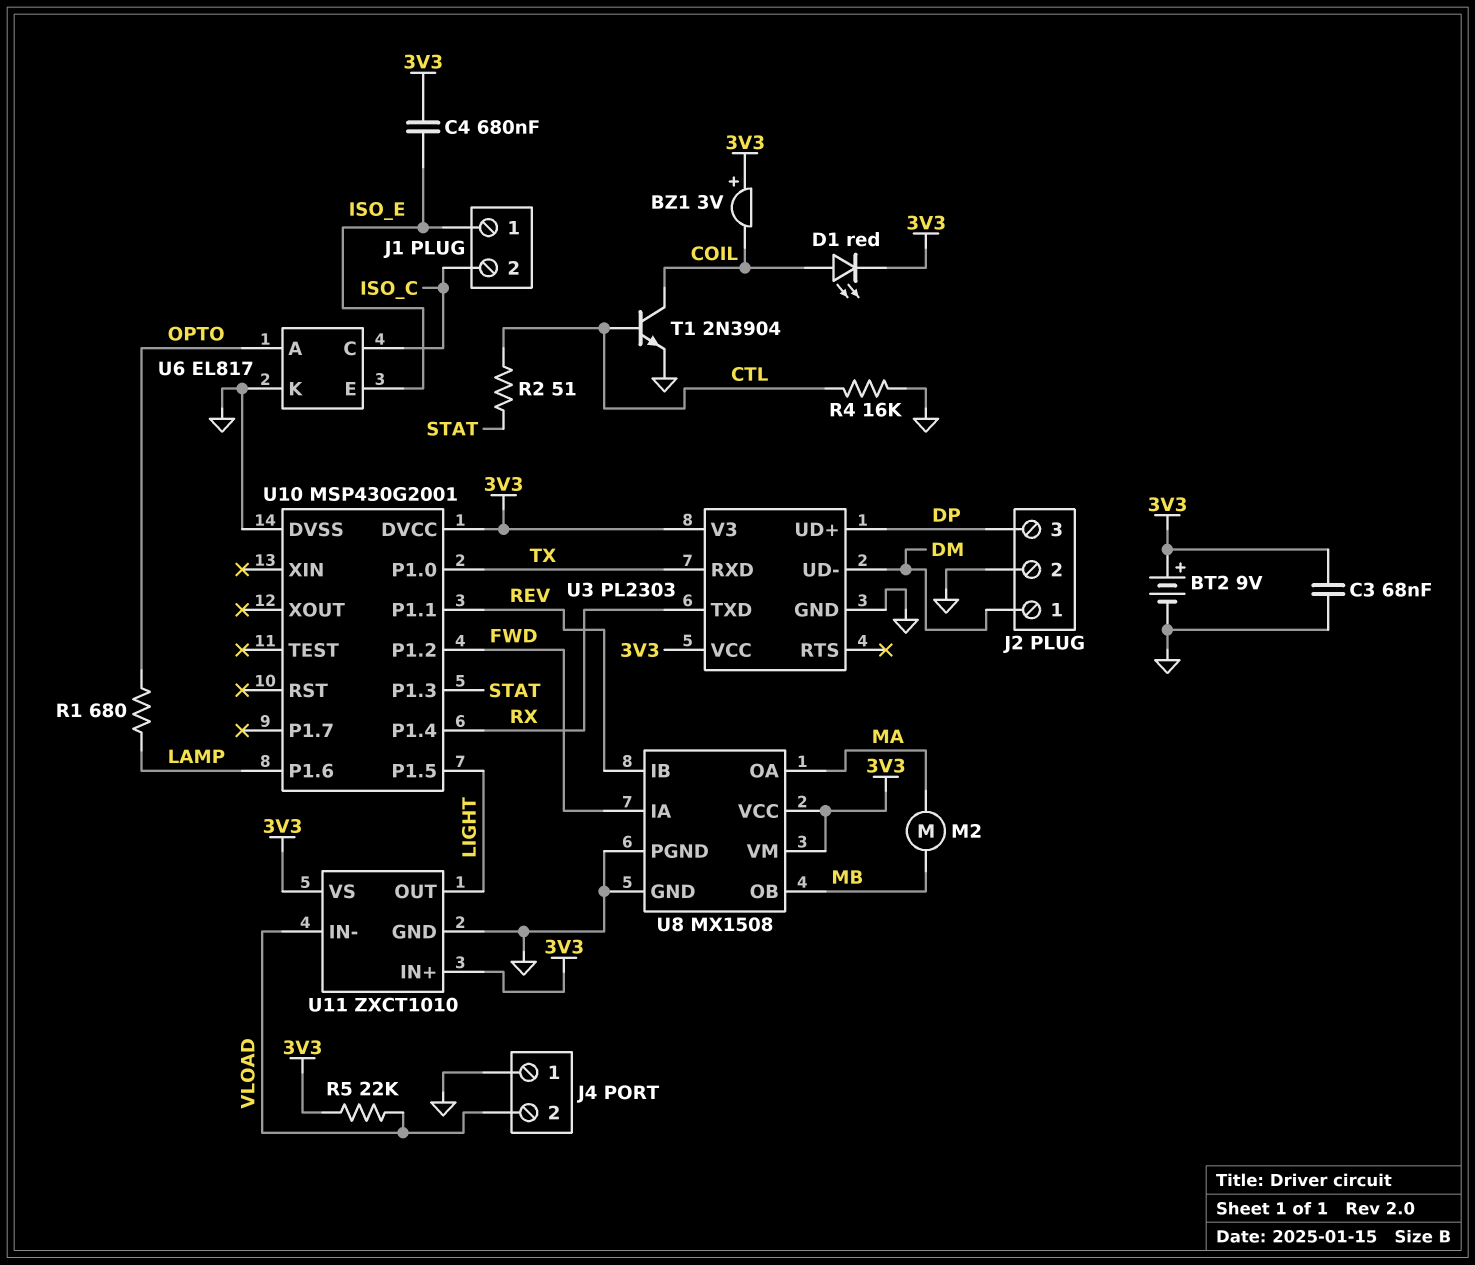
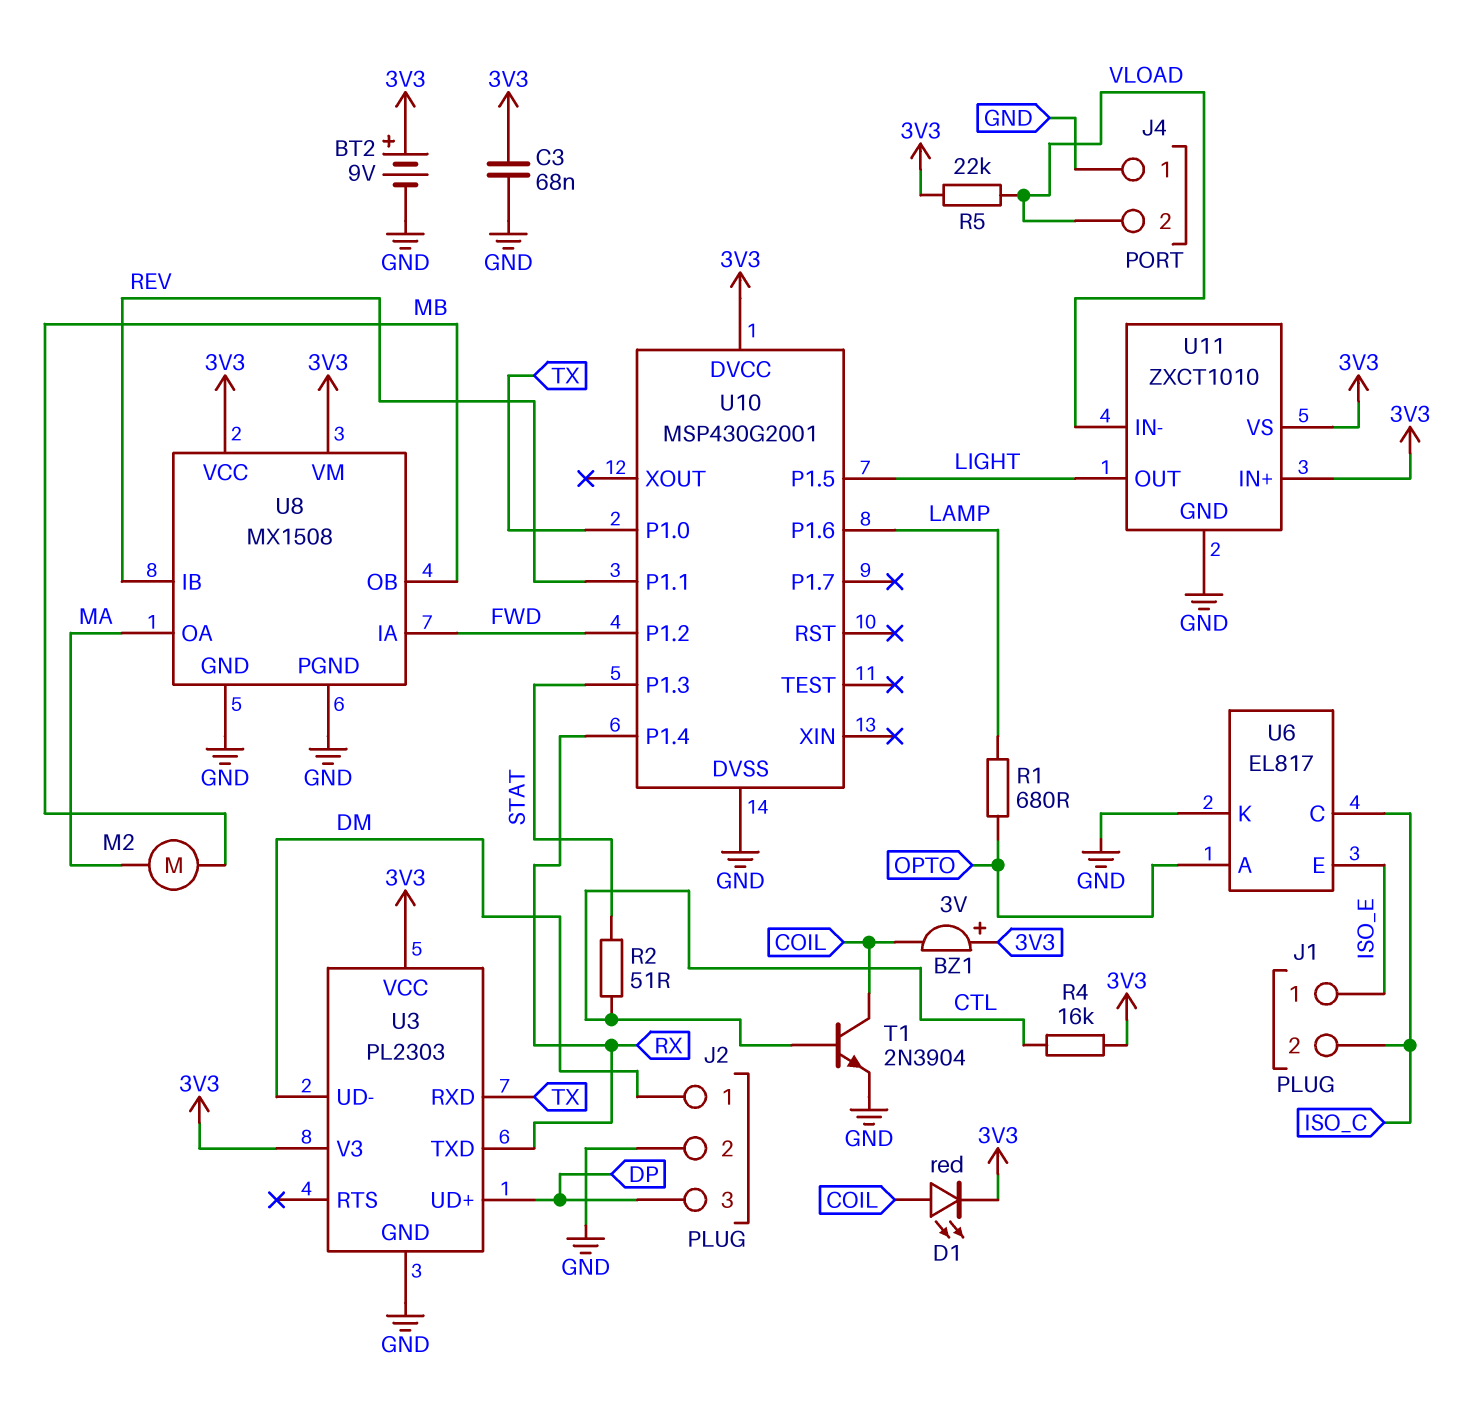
C4: 680nF (3V3, ISO_E) -> none
R4: 16k (CTL, GND) -> 16k (3V3, CTL)

